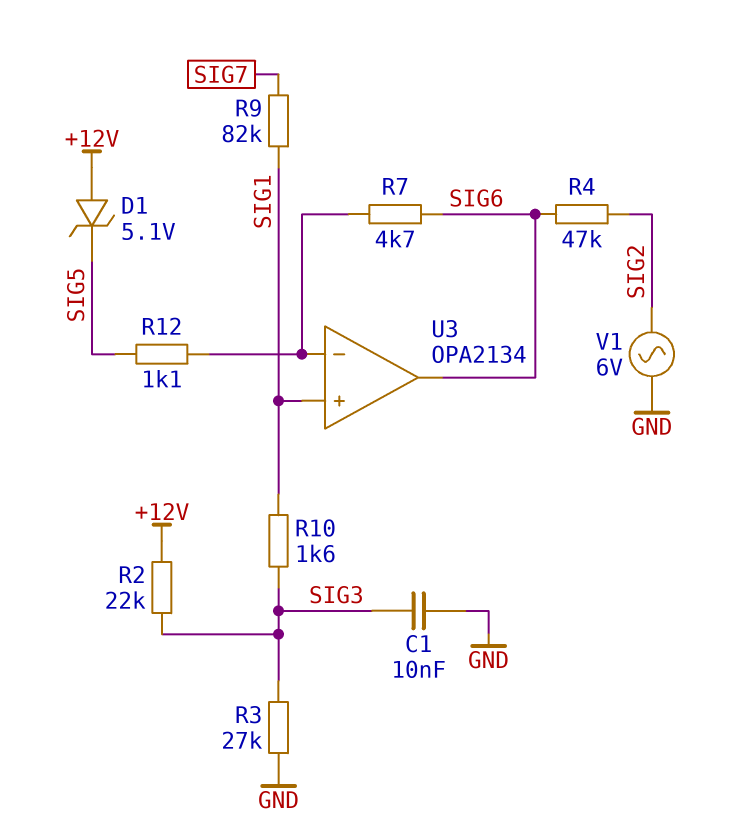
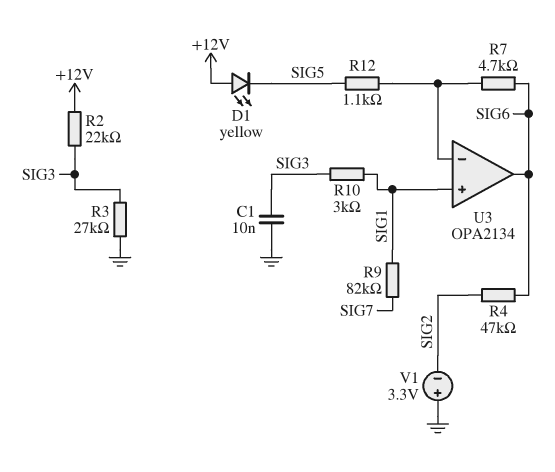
D1: zener 5.1V (A +12V, K SIG5) -> LED yellow (A +12V, K SIG5)
R10: 1.6k (SIG1, SIG3) -> 3k (SIG1, SIG3)
V1: AC 6V (GND, SIG2) -> 3.3V (plus GND, minus SIG2)

